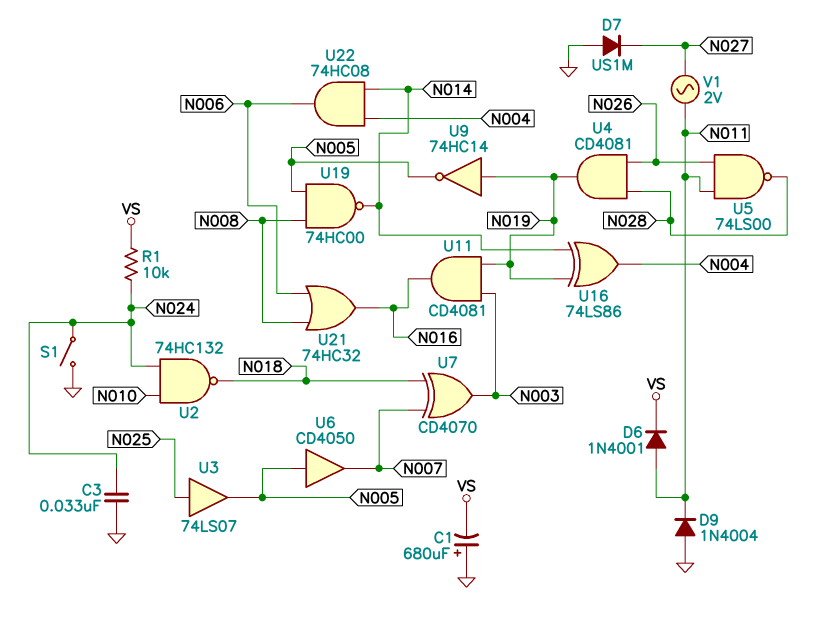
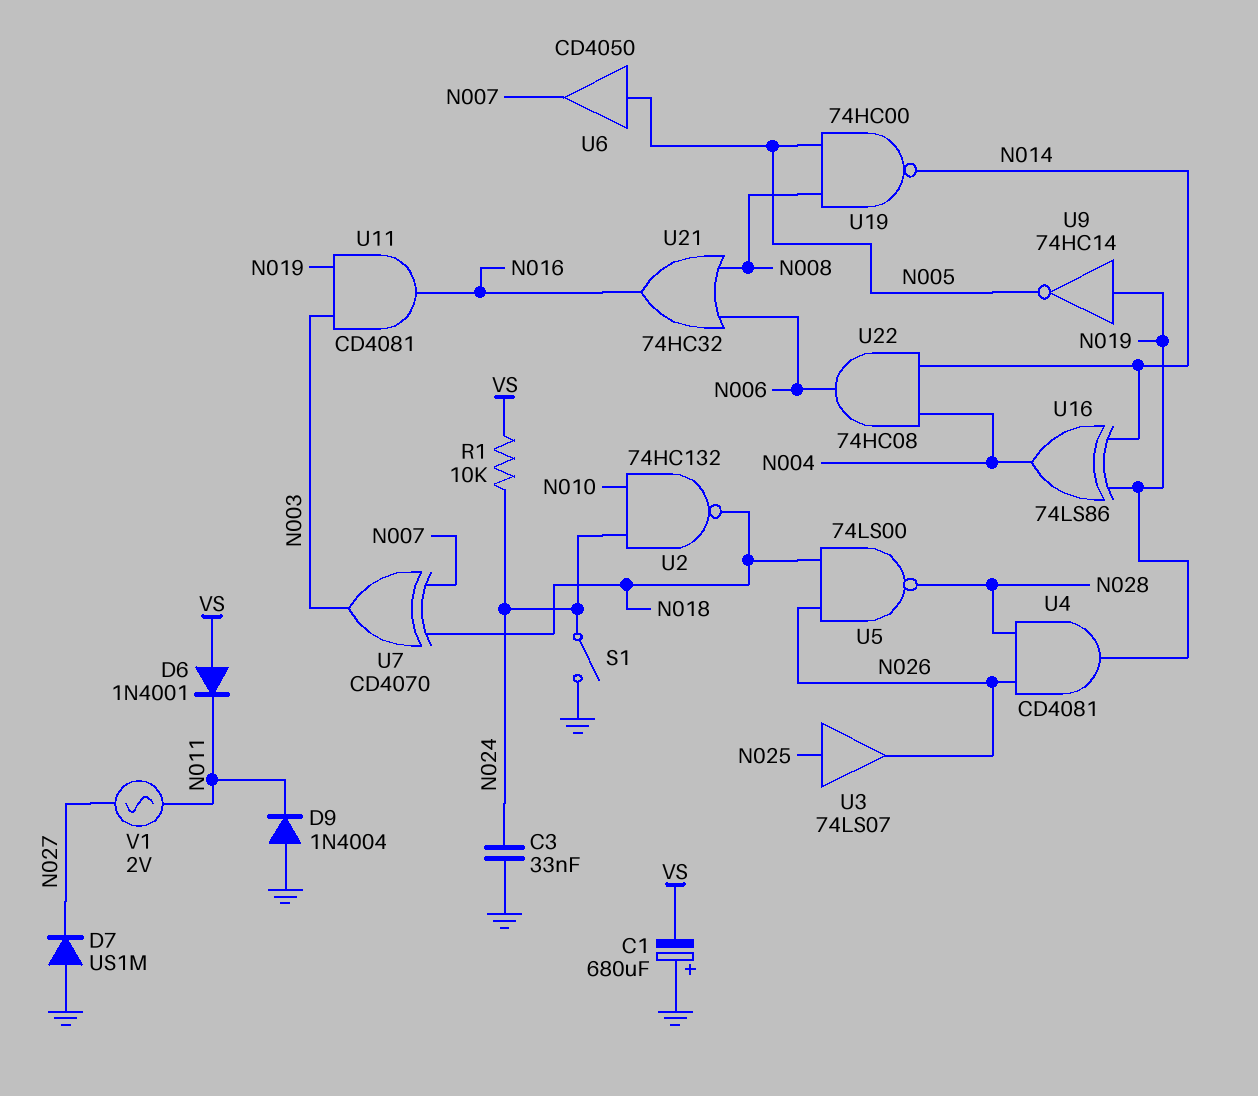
D6: diode 1N4001 (A N011, K VS) -> diode 1N4001 (A VS, K N011)
U3: buffer 74LS07 (in N025, out N005) -> buffer 74LS07 (in N025, out N026)
U5: NAND 74LS00 (in N011, in N026, out N028) -> NAND 74LS00 (in N018, in N026, out N028)

